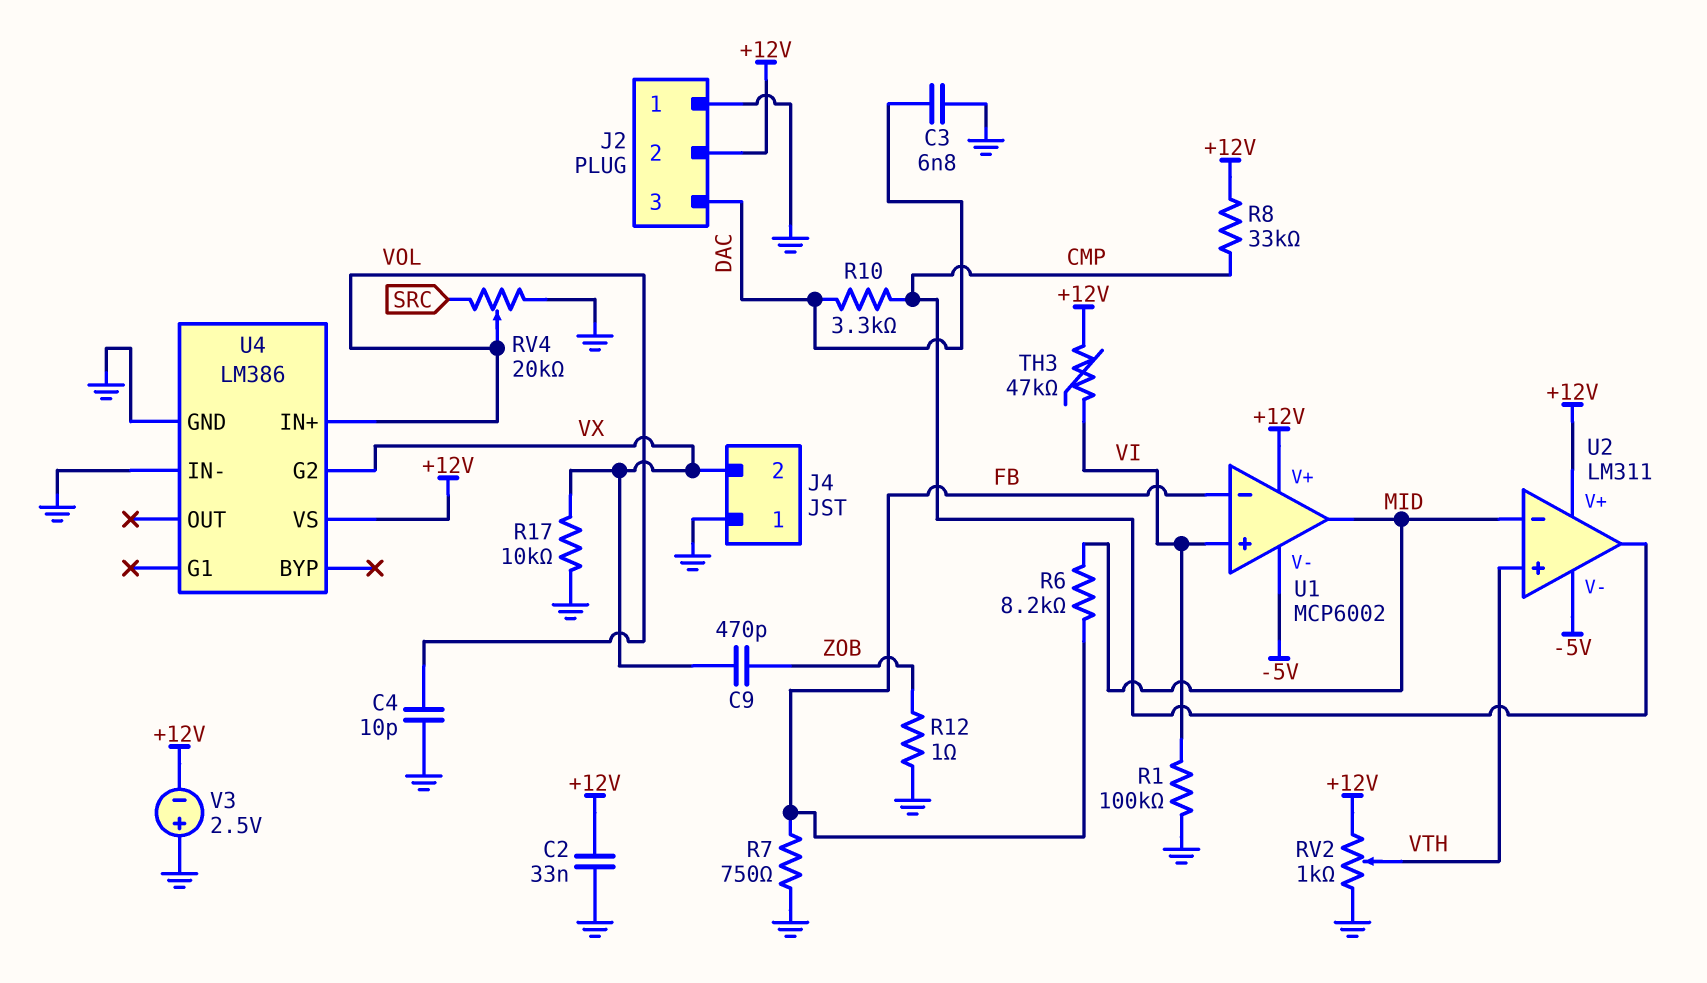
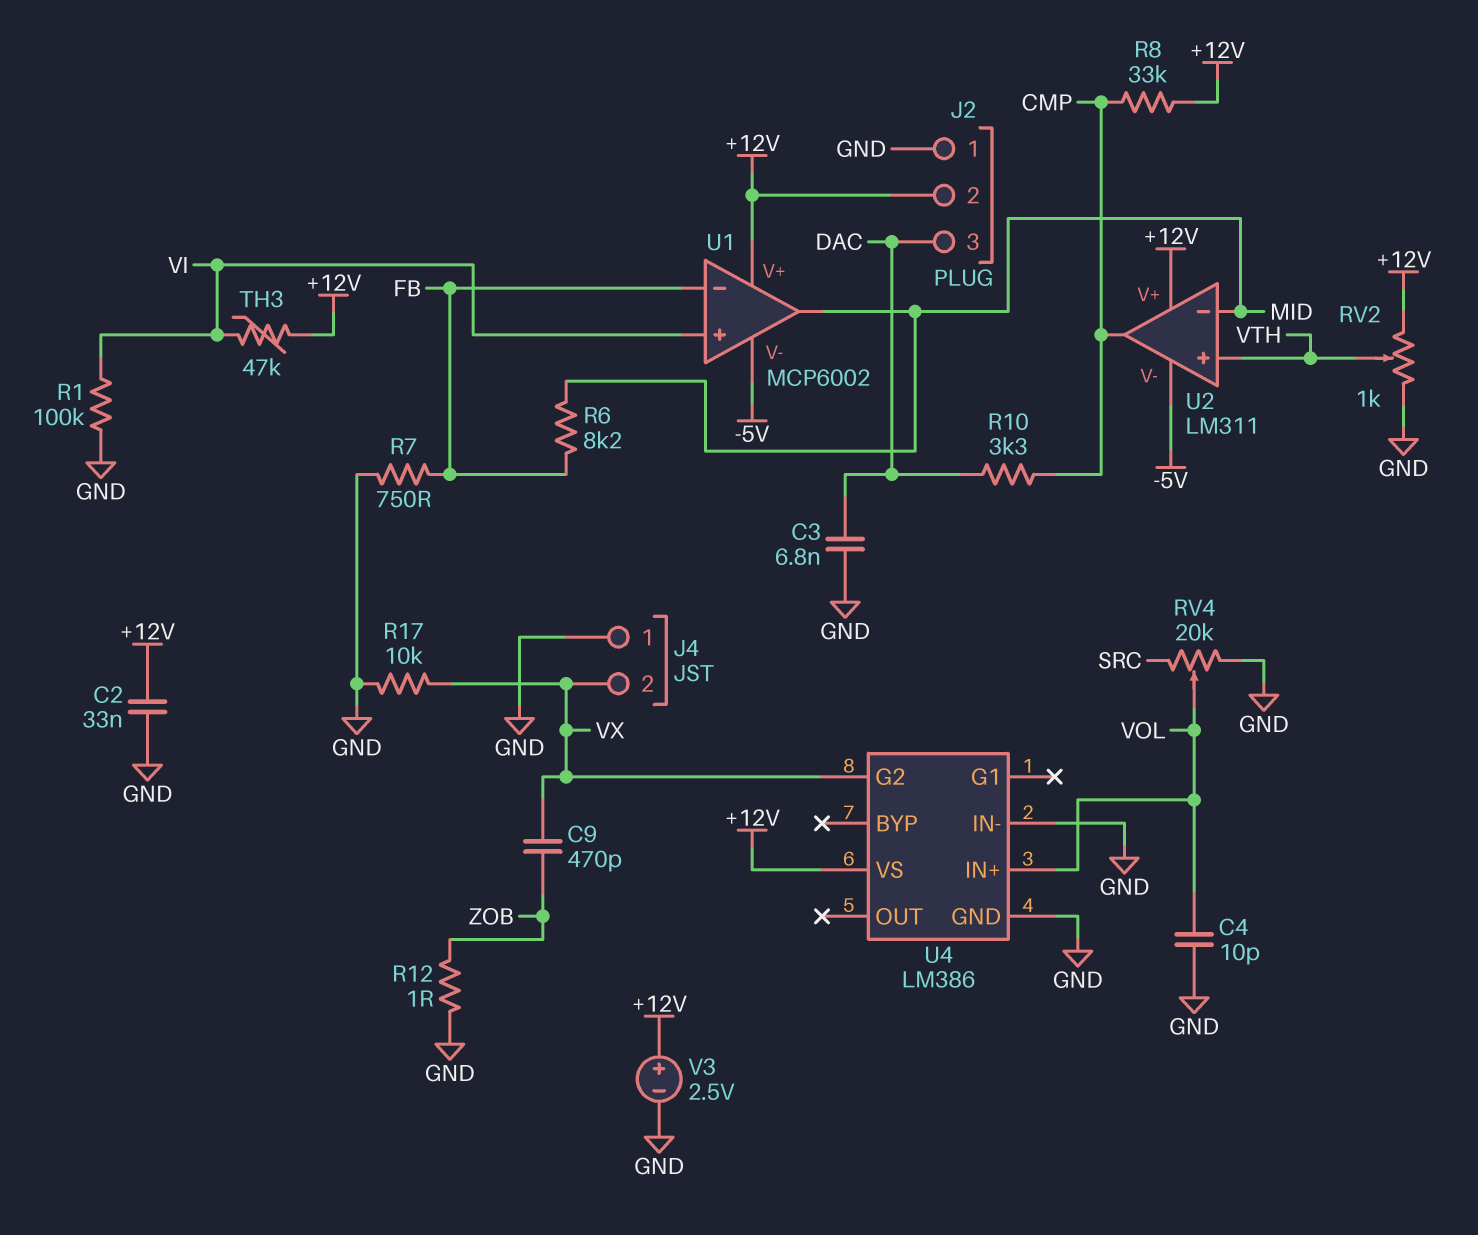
V3: 2.5V (plus GND, minus +12V) -> 2.5V (plus +12V, minus GND)

